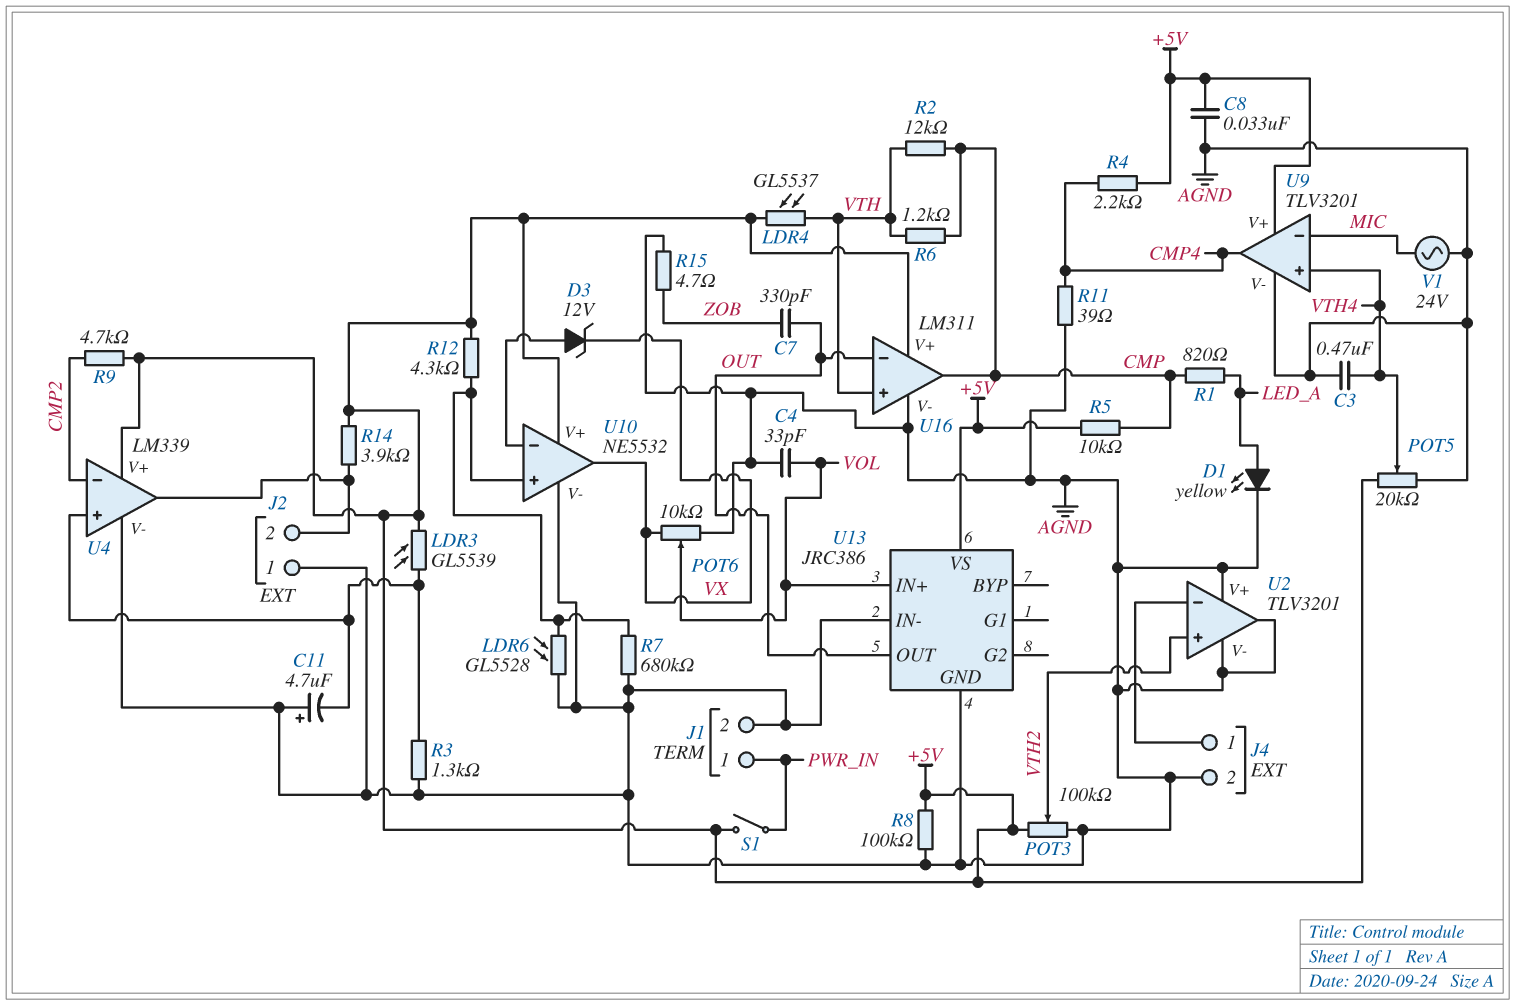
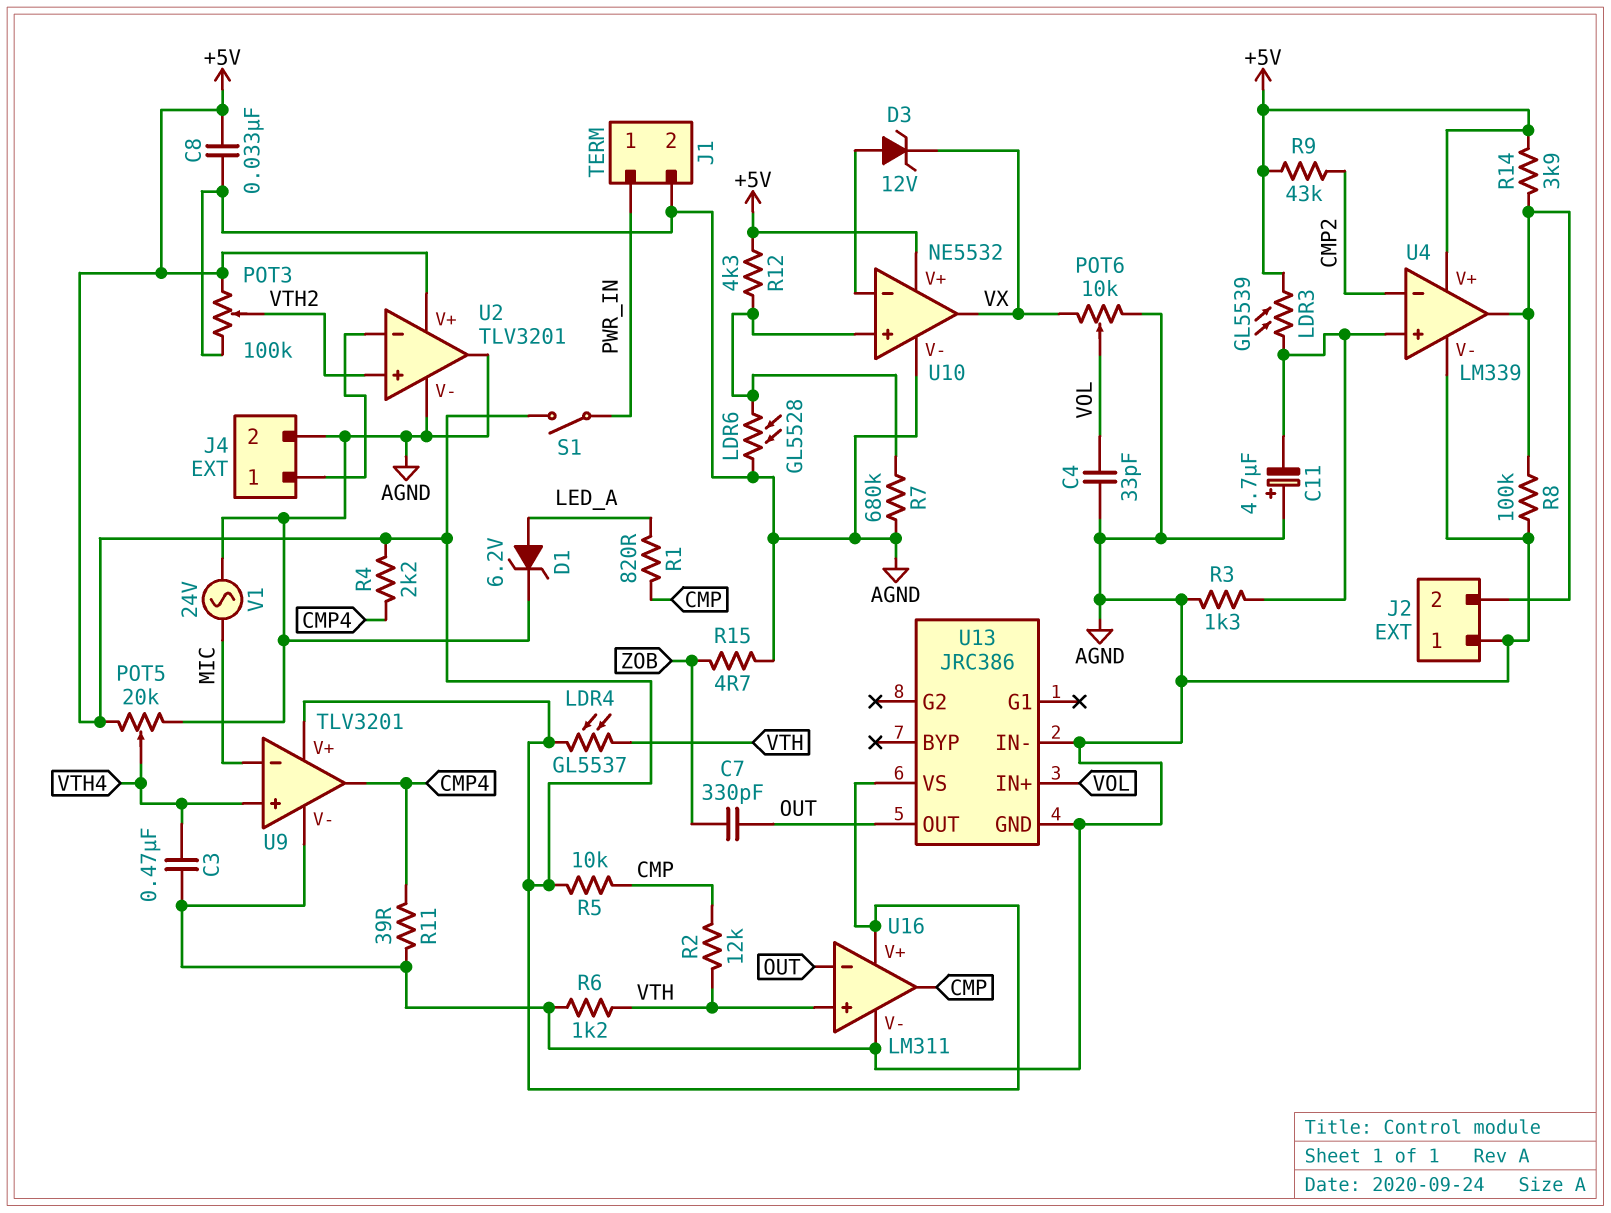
D1: LED yellow (A LED_A, K AGND) -> zener 6.2V (A LED_A, K AGND)
R6: 1.2k (CMP, VTH) -> 1.2k (AGND, VTH)
R8: 100k (+5V, AGND) -> 100k (AGND, J2/2)
R9: 4.7k (+5V, CMP2) -> 43k (+5V, CMP2)
U2 pin V+: AGND -> +5V

